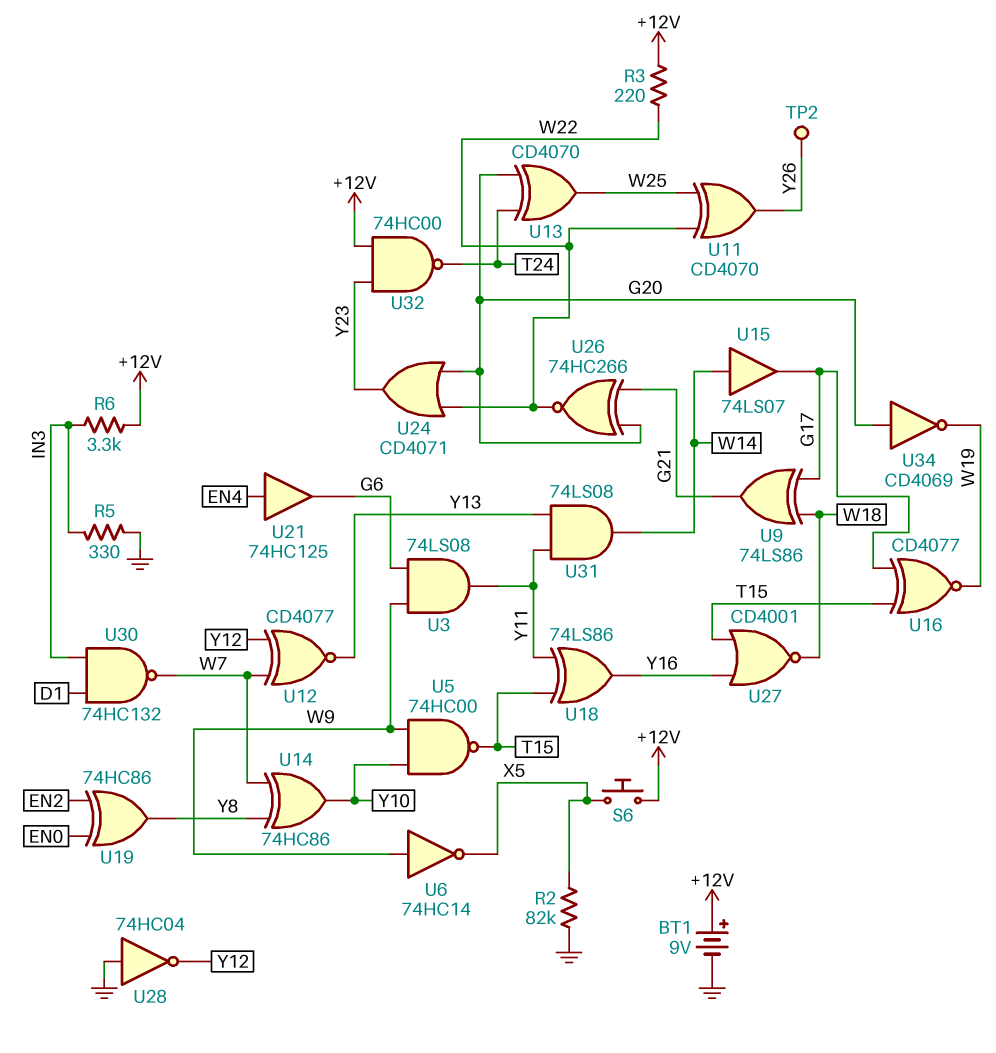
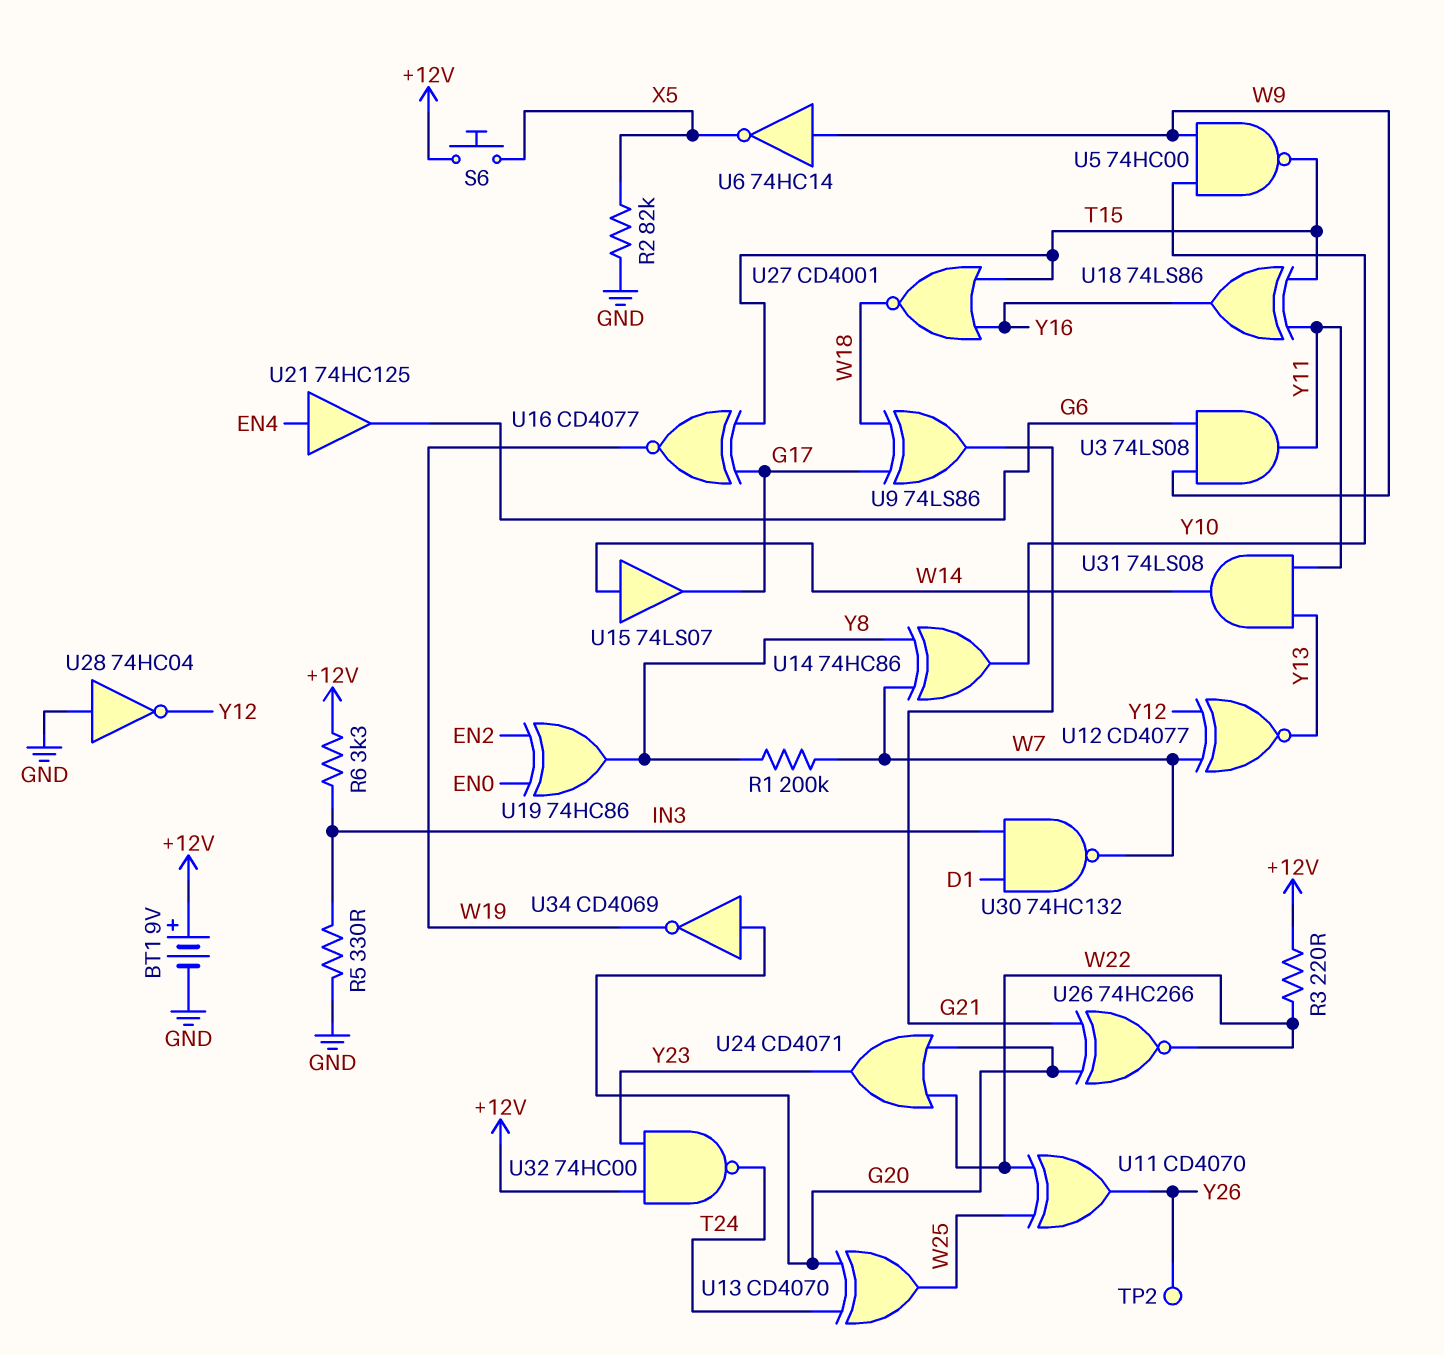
R1: none -> 200k (W7, Y8)

